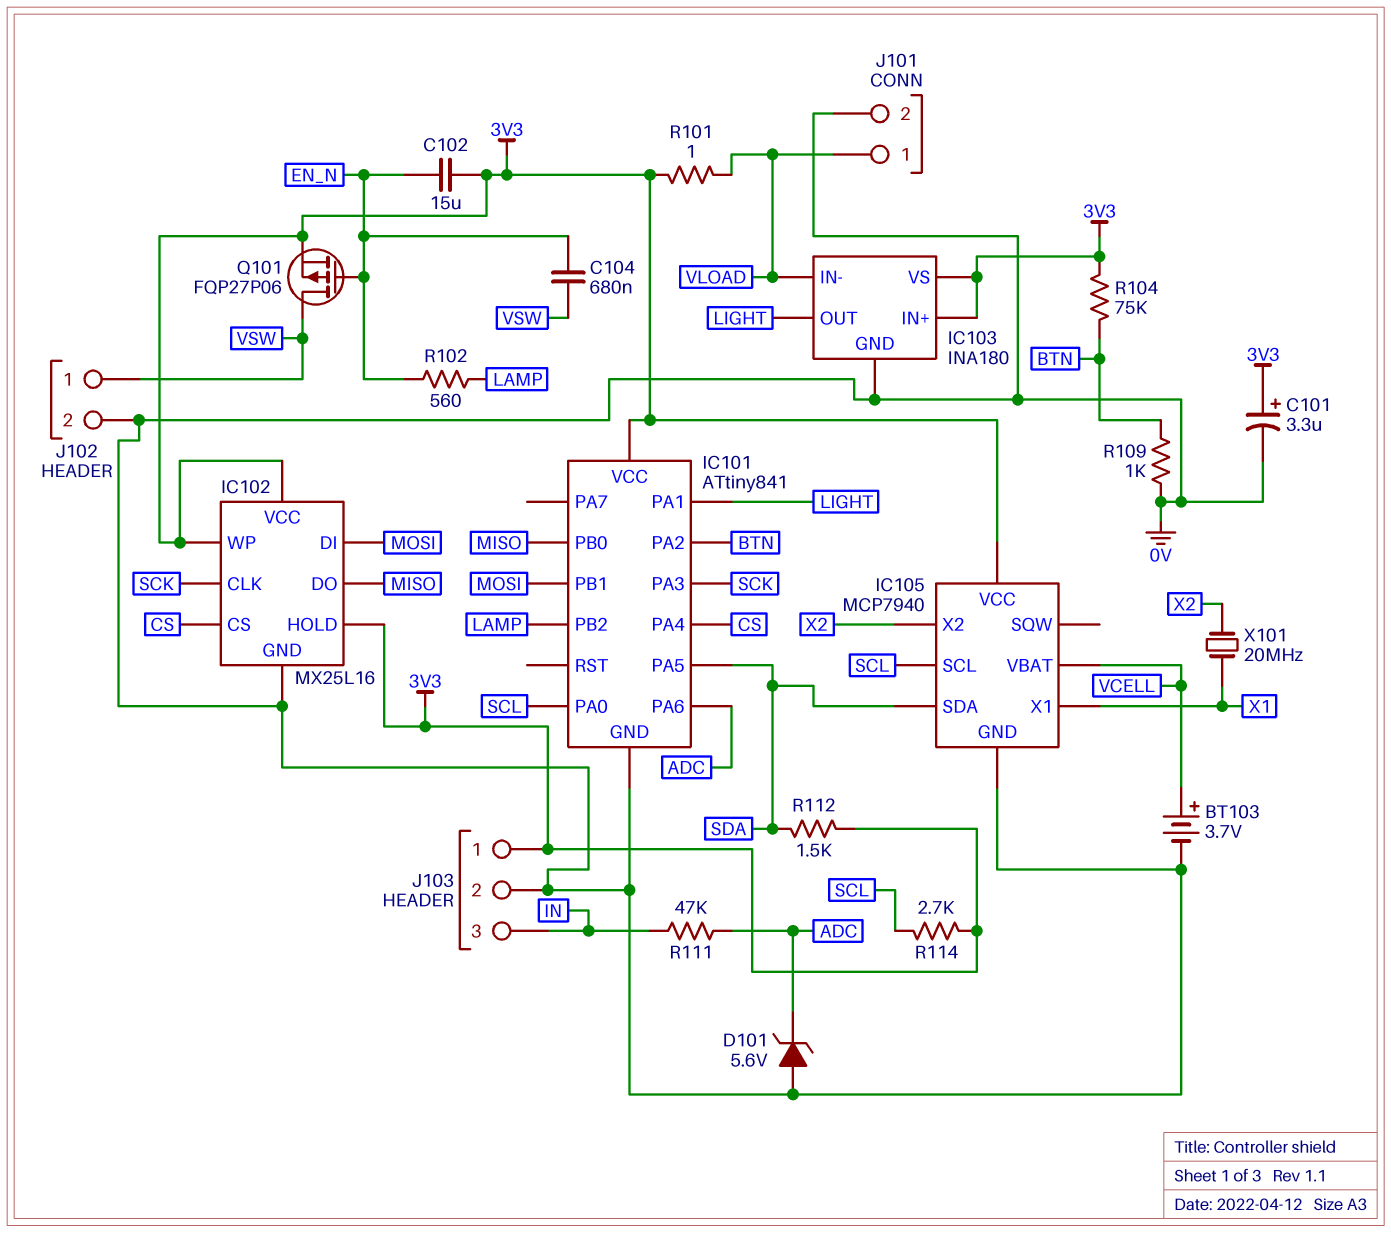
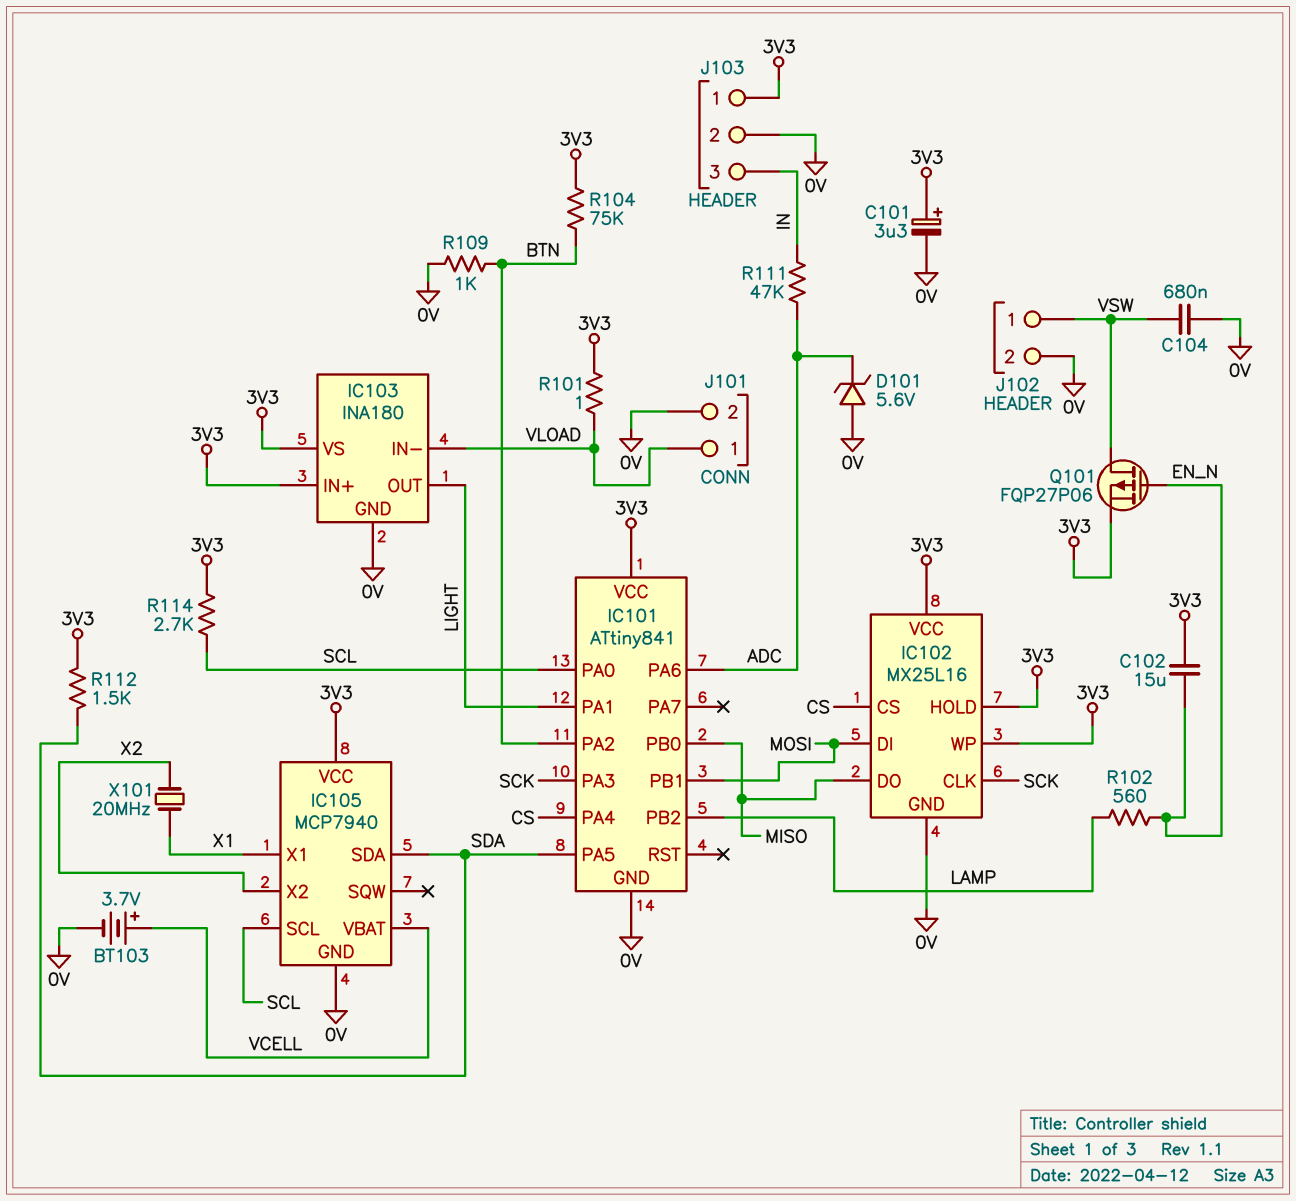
C104: 680nF (EN_N, VSW) -> 680nF (0V, VSW)

